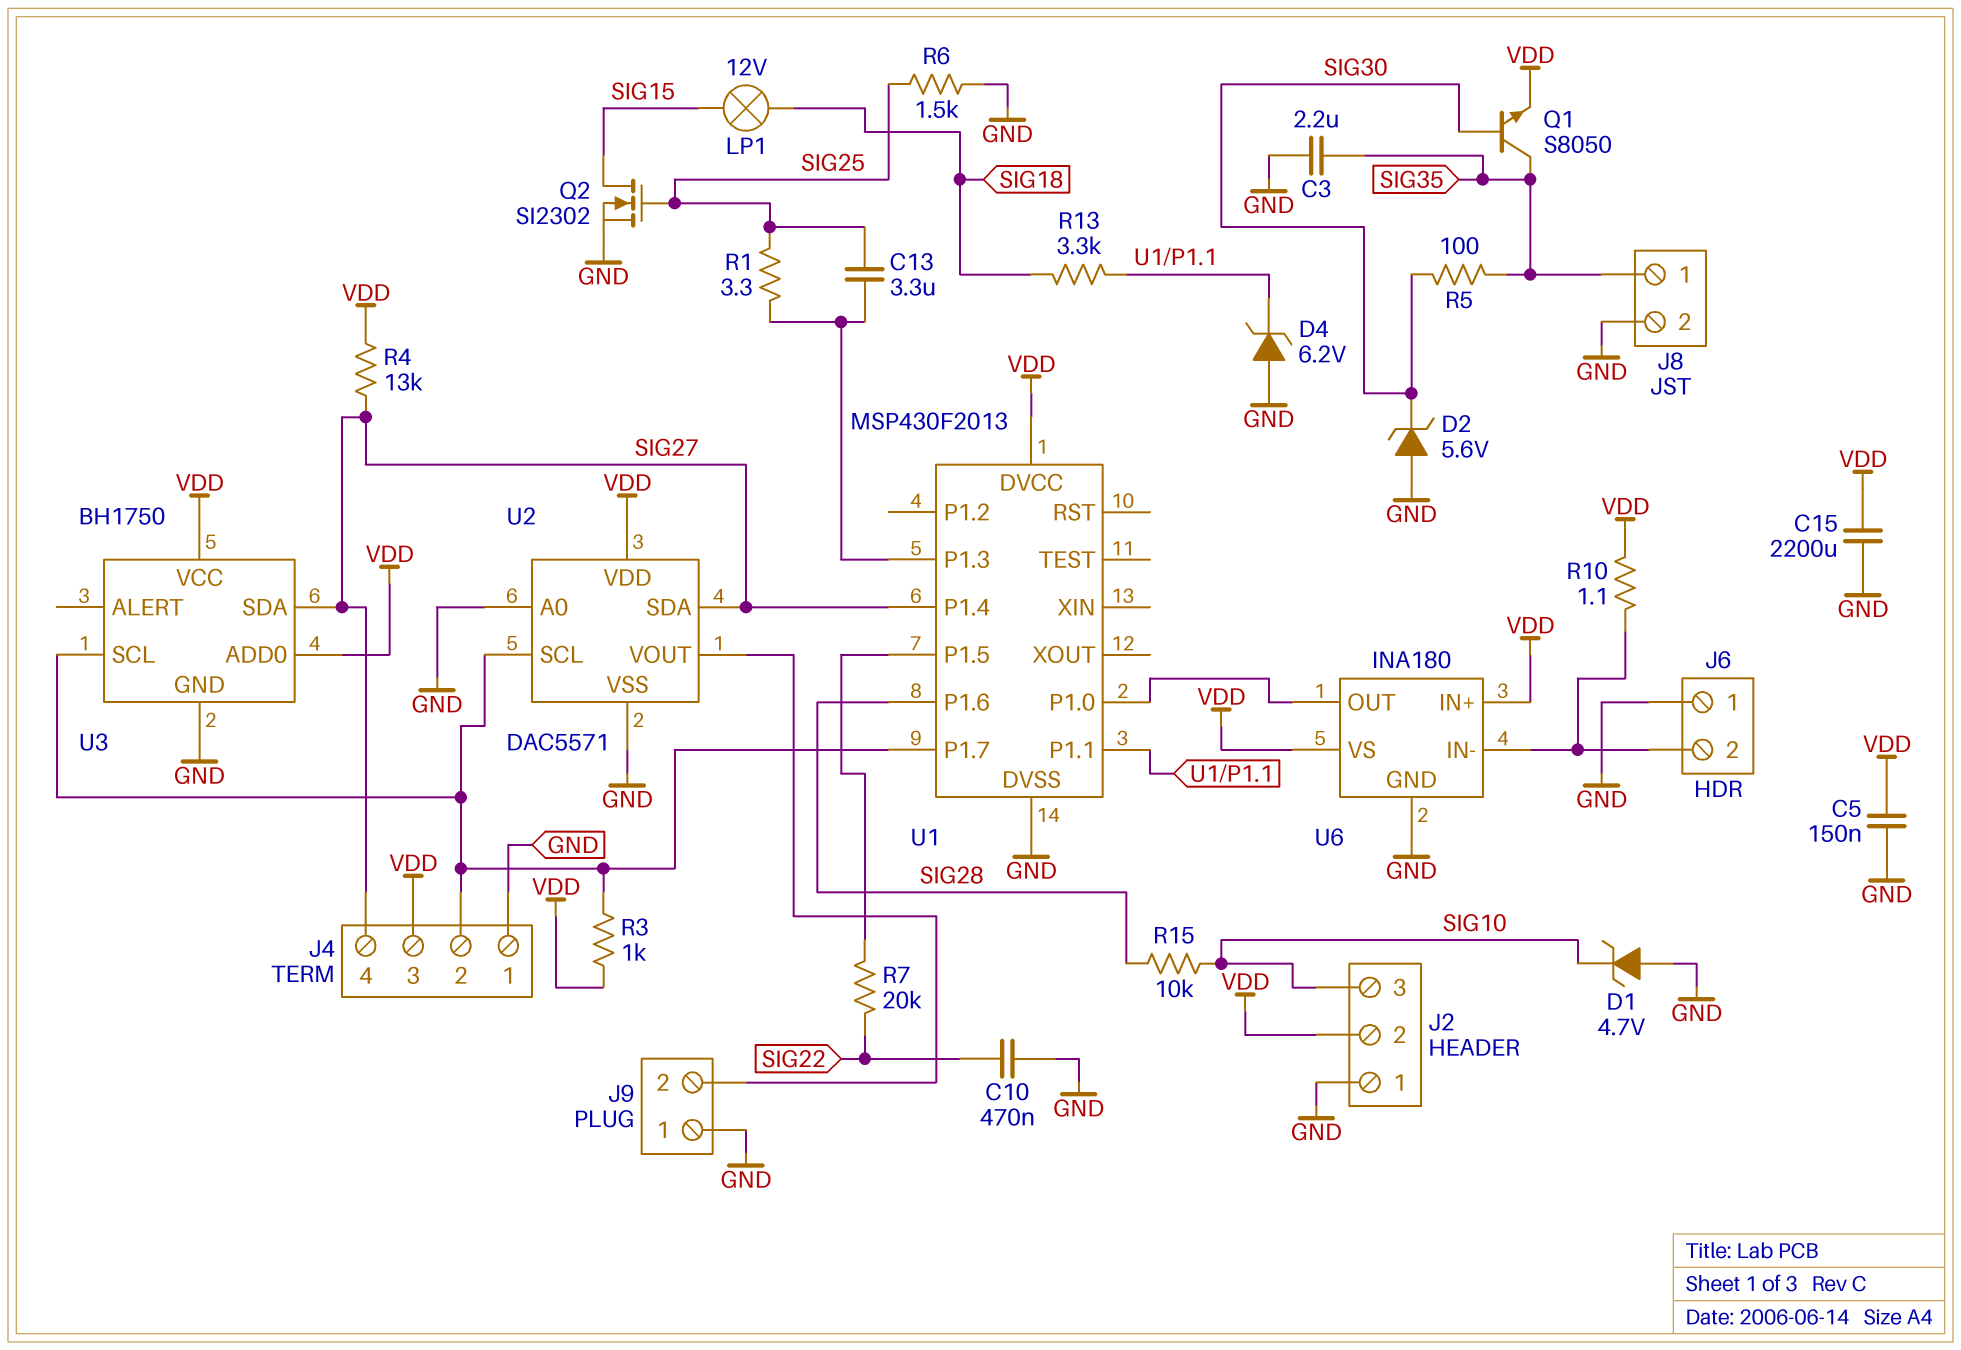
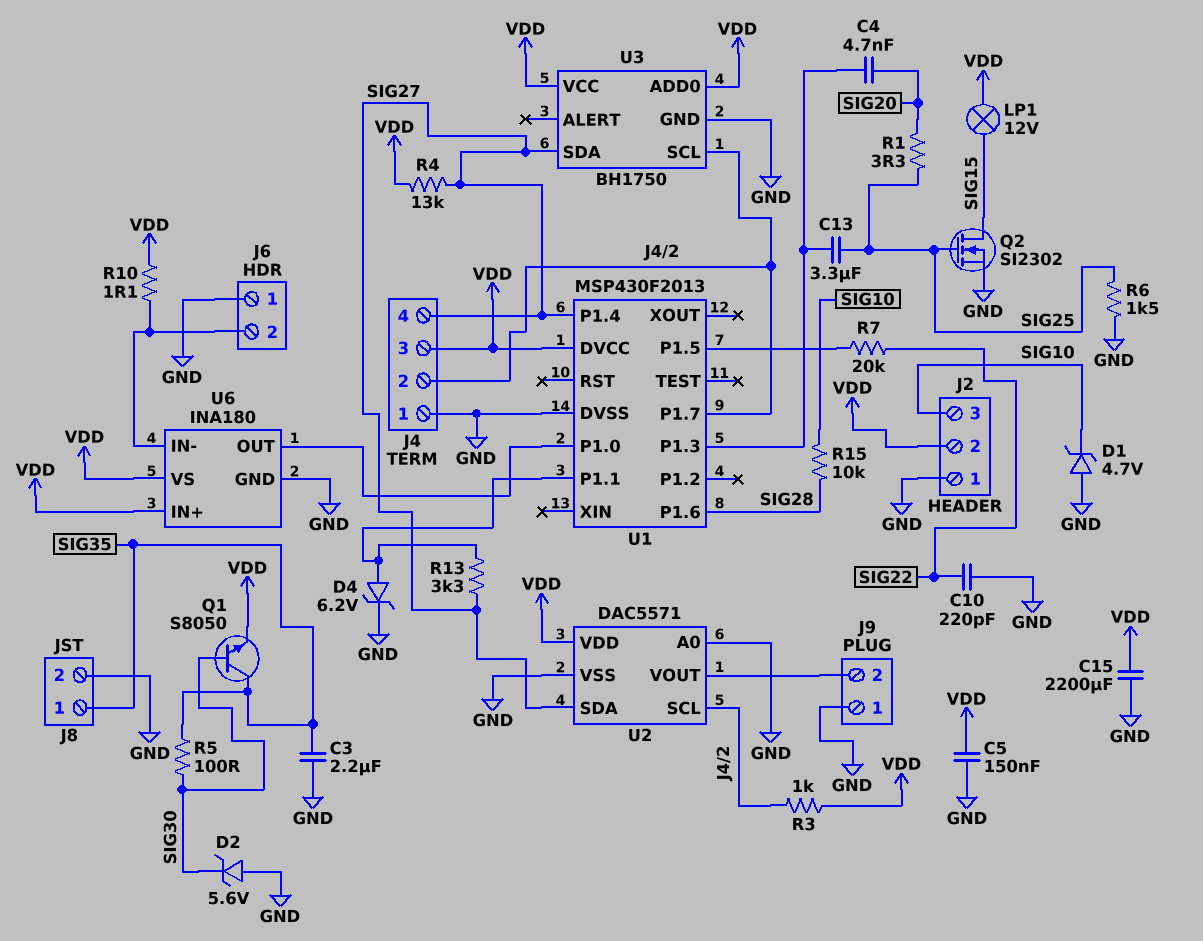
C4: none -> 4.7nF (SIG20, U1/P1.3)
C10: 470nF (GND, SIG22) -> 220pF (GND, SIG22)
D4: zener 6.2V (A GND, K U1/P1.1) -> zener 6.2V (A U1/P1.1, K GND)
LP1: lamp 12V (SIG15, SIG18) -> lamp 12V (SIG15, VDD)
R1: 3.3 (SIG25, U1/P1.3) -> 3.3 (SIG20, SIG25)
R13: 3.3k (SIG18, U1/P1.1) -> 3.3k (SIG27, U1/P1.1)

